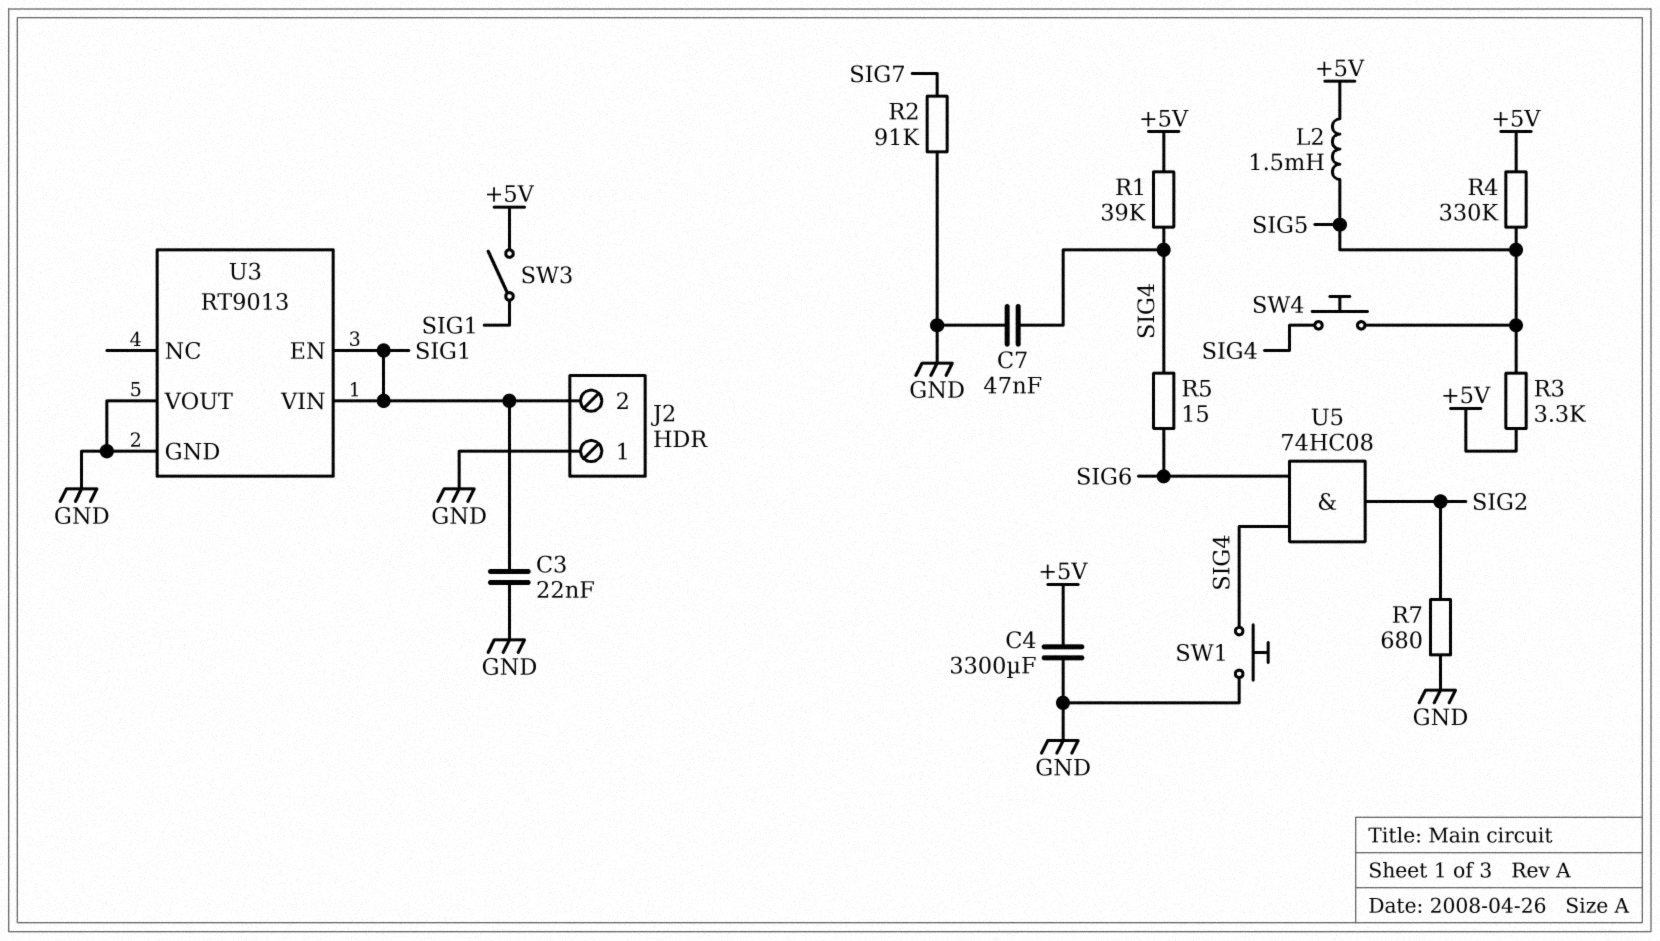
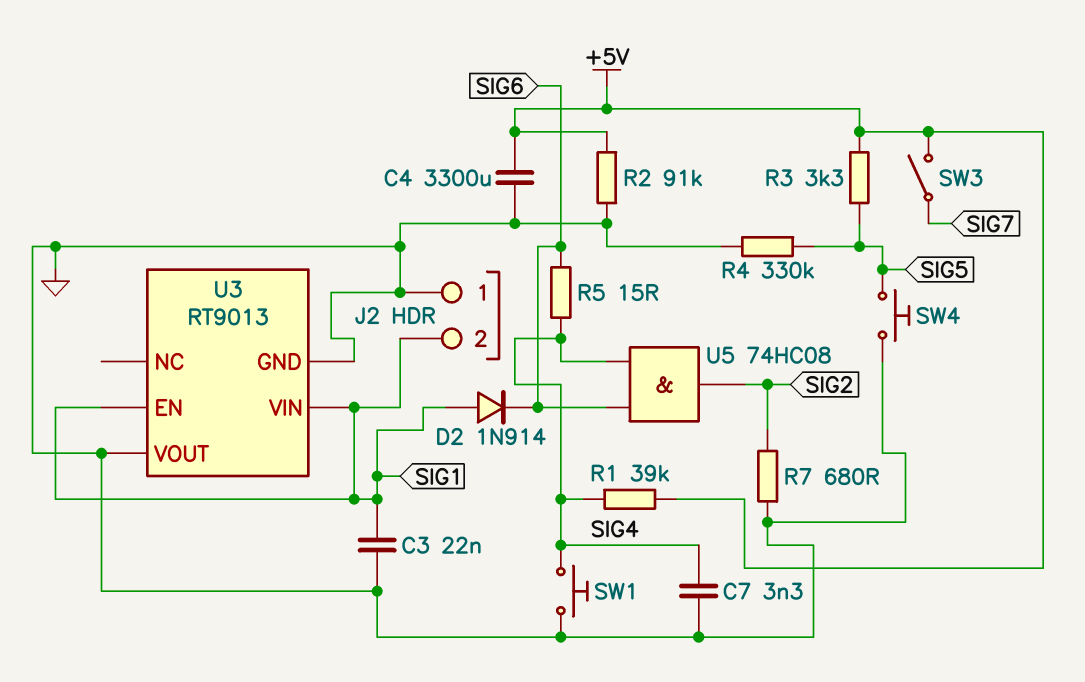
C7: 47nF (GND, SIG4) -> 3.3nF (GND, SIG4)
D2: none -> diode 1N914 (A SIG1, K SIG6)
L2: 1.5mH (+5V, SIG5) -> none
R2: 91k (GND, SIG7) -> 91k (+5V, GND)
R4: 330k (+5V, SIG5) -> 330k (GND, SIG5)
SW3: switch (+5V, SIG1) -> switch (+5V, SIG7)
SW4: button (SIG4, SIG5) -> button (GND, SIG5)

